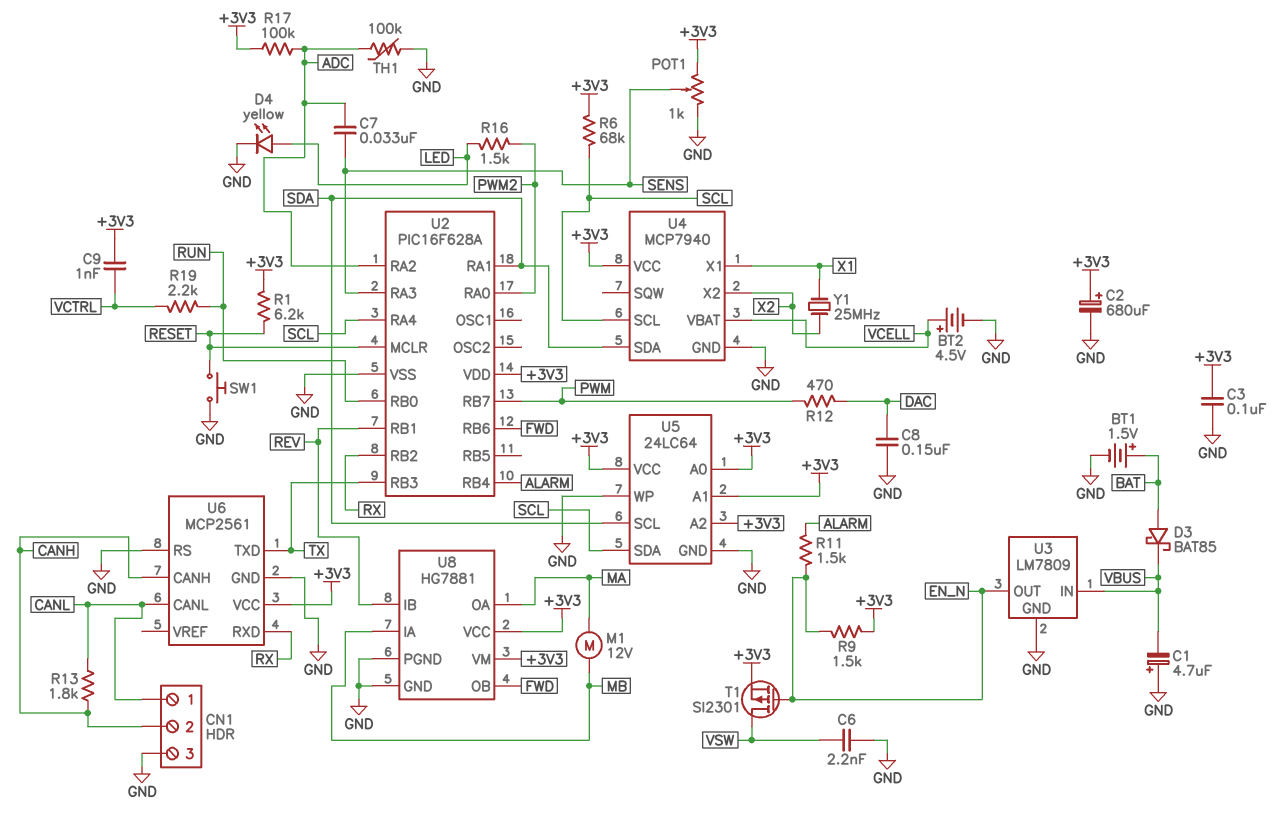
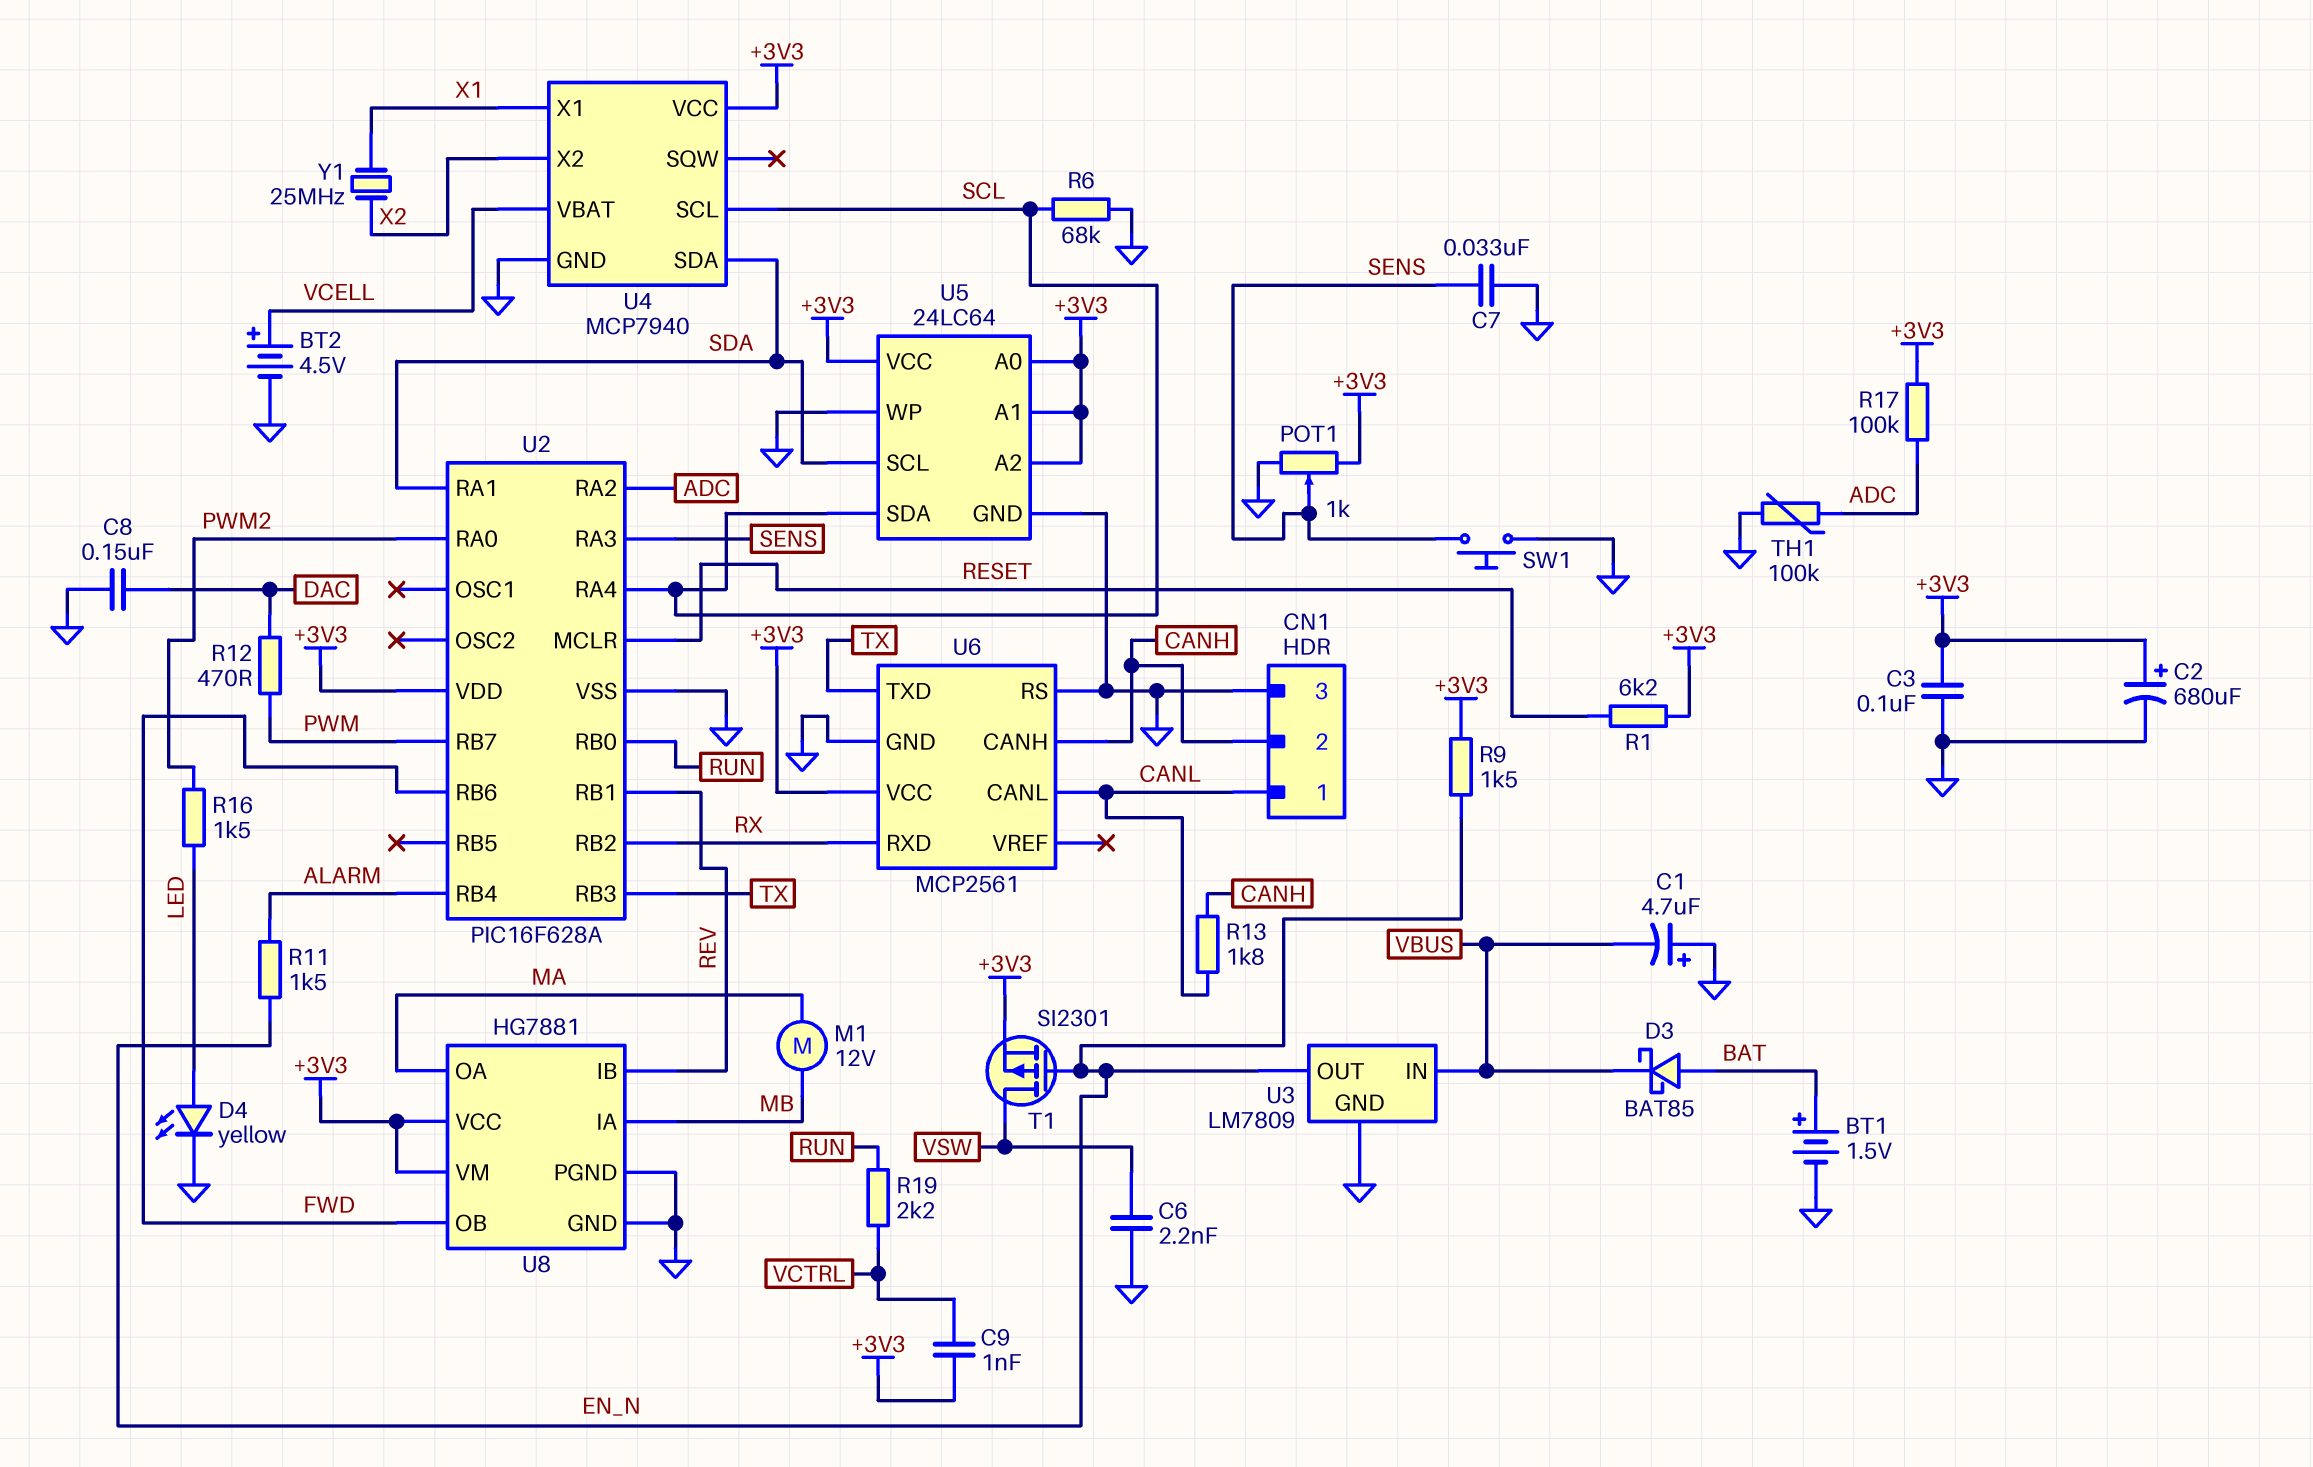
C7: 33nF (ADC, SENS) -> 33nF (GND, SENS)
R6: 68k (+3V3, SCL) -> 68k (GND, SCL)
SW1: button (GND, RESET) -> button (GND, SENS)

